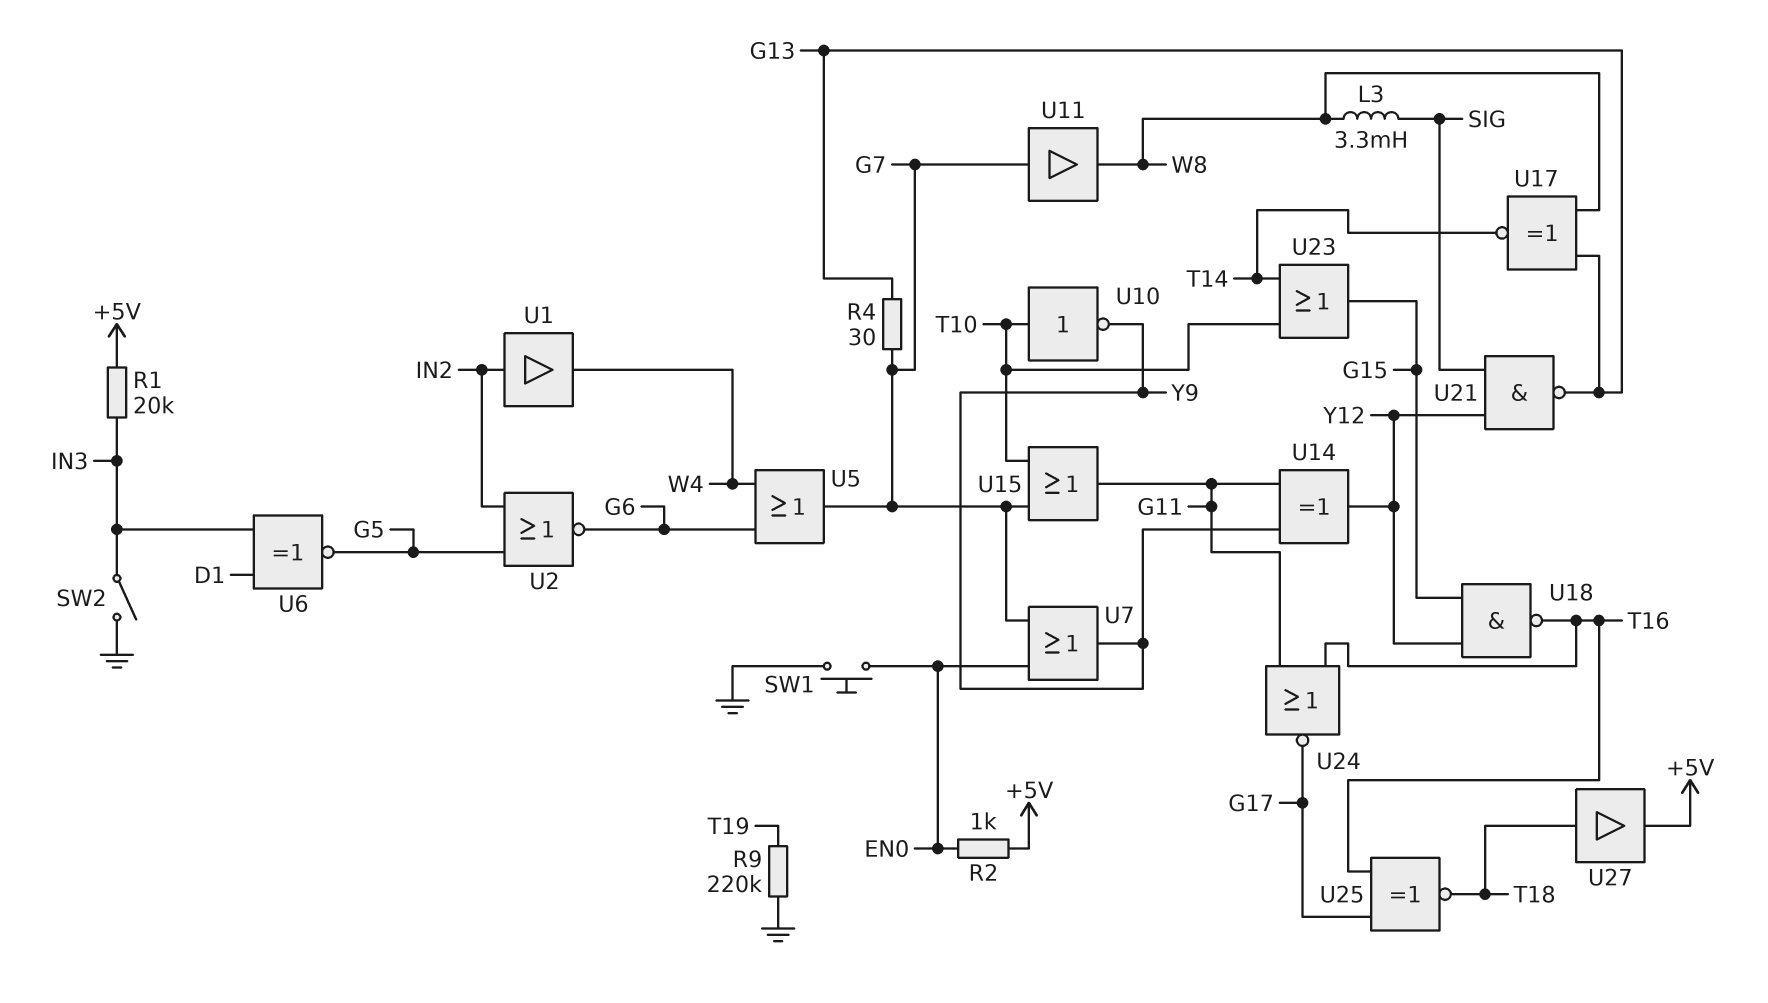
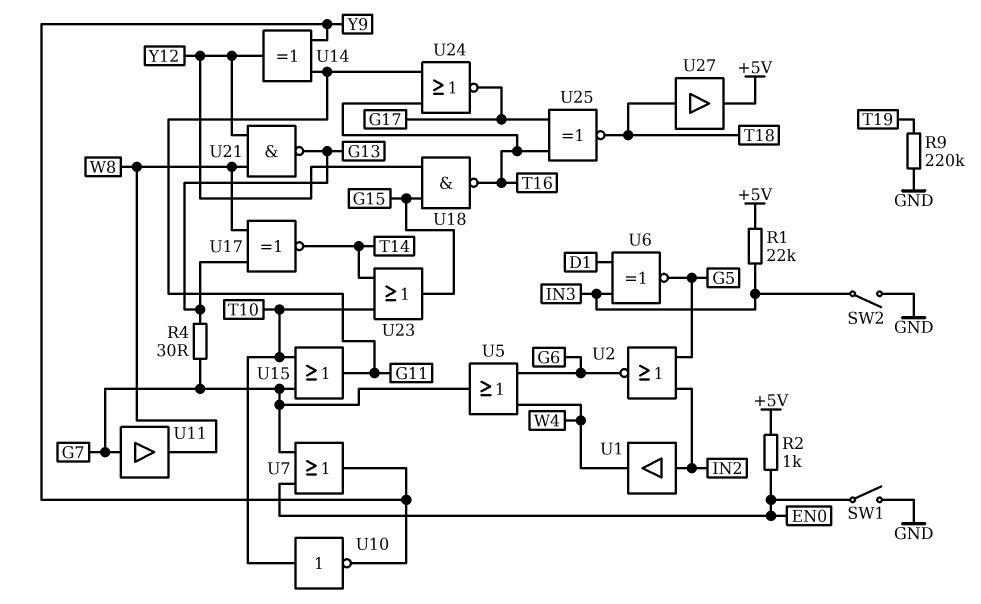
L3: 3.3mH (SIG, W8) -> none
R1: 20k (+5V, IN3) -> 22k (+5V, IN3)
SW1: button (EN0, GND) -> switch (EN0, GND)
U21: NAND (in SIG, in Y12, out G13) -> NAND (in W8, in Y12, out G13)

